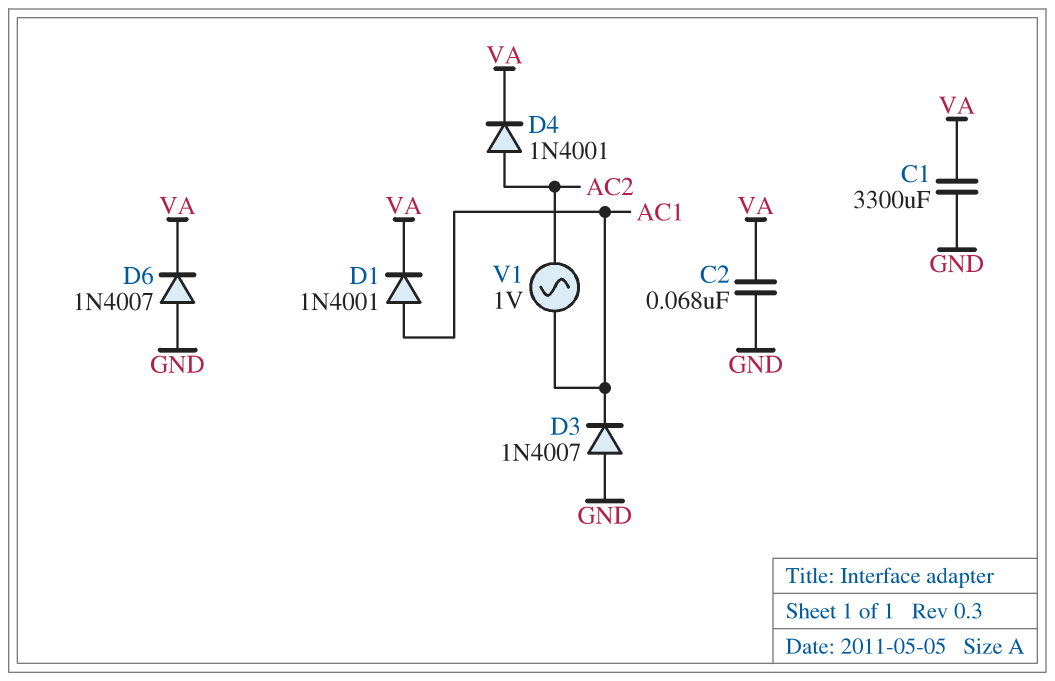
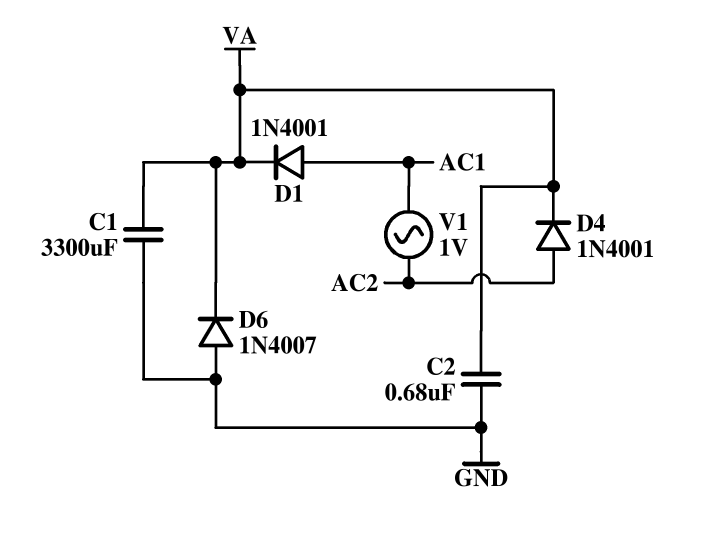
C2: 68nF (GND, VA) -> 680nF (GND, VA)
D3: diode 1N4007 (A GND, K AC1) -> none

